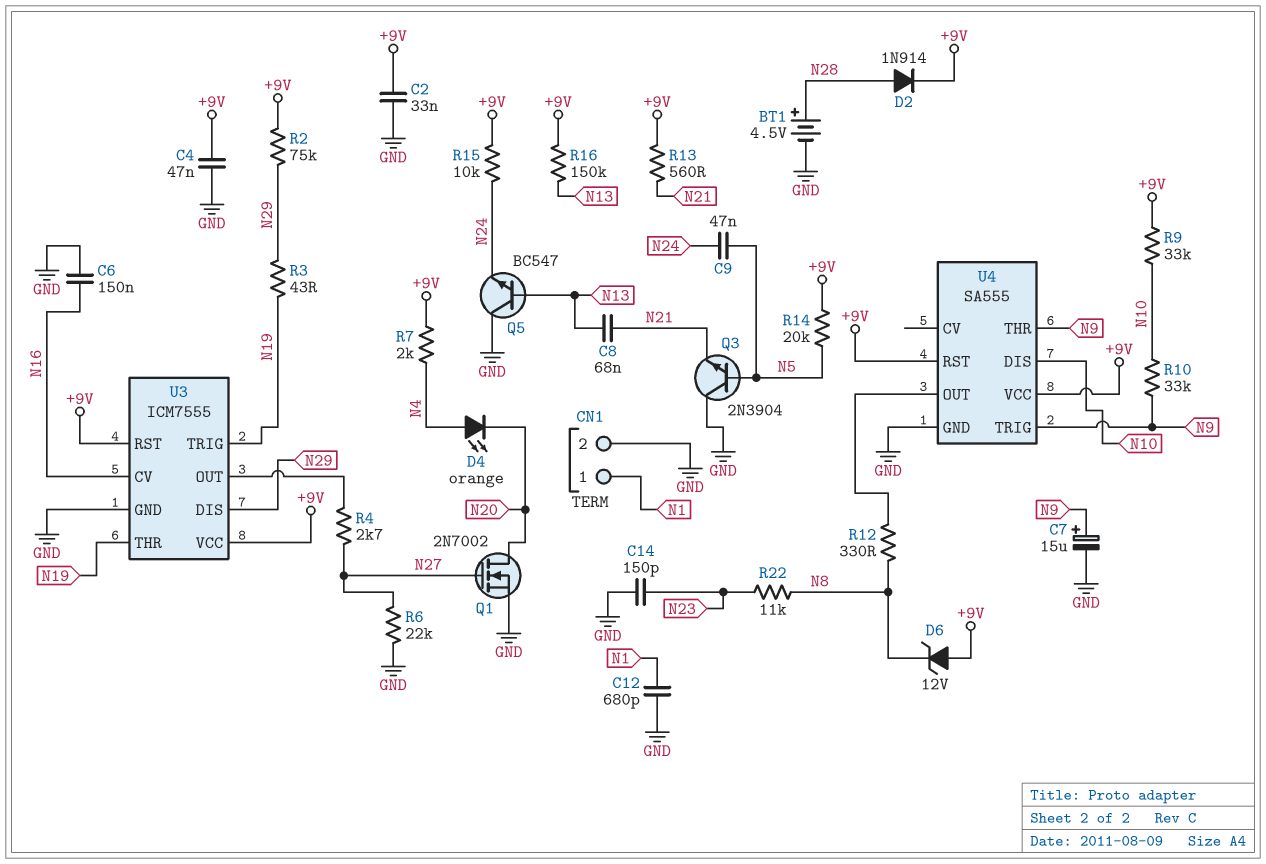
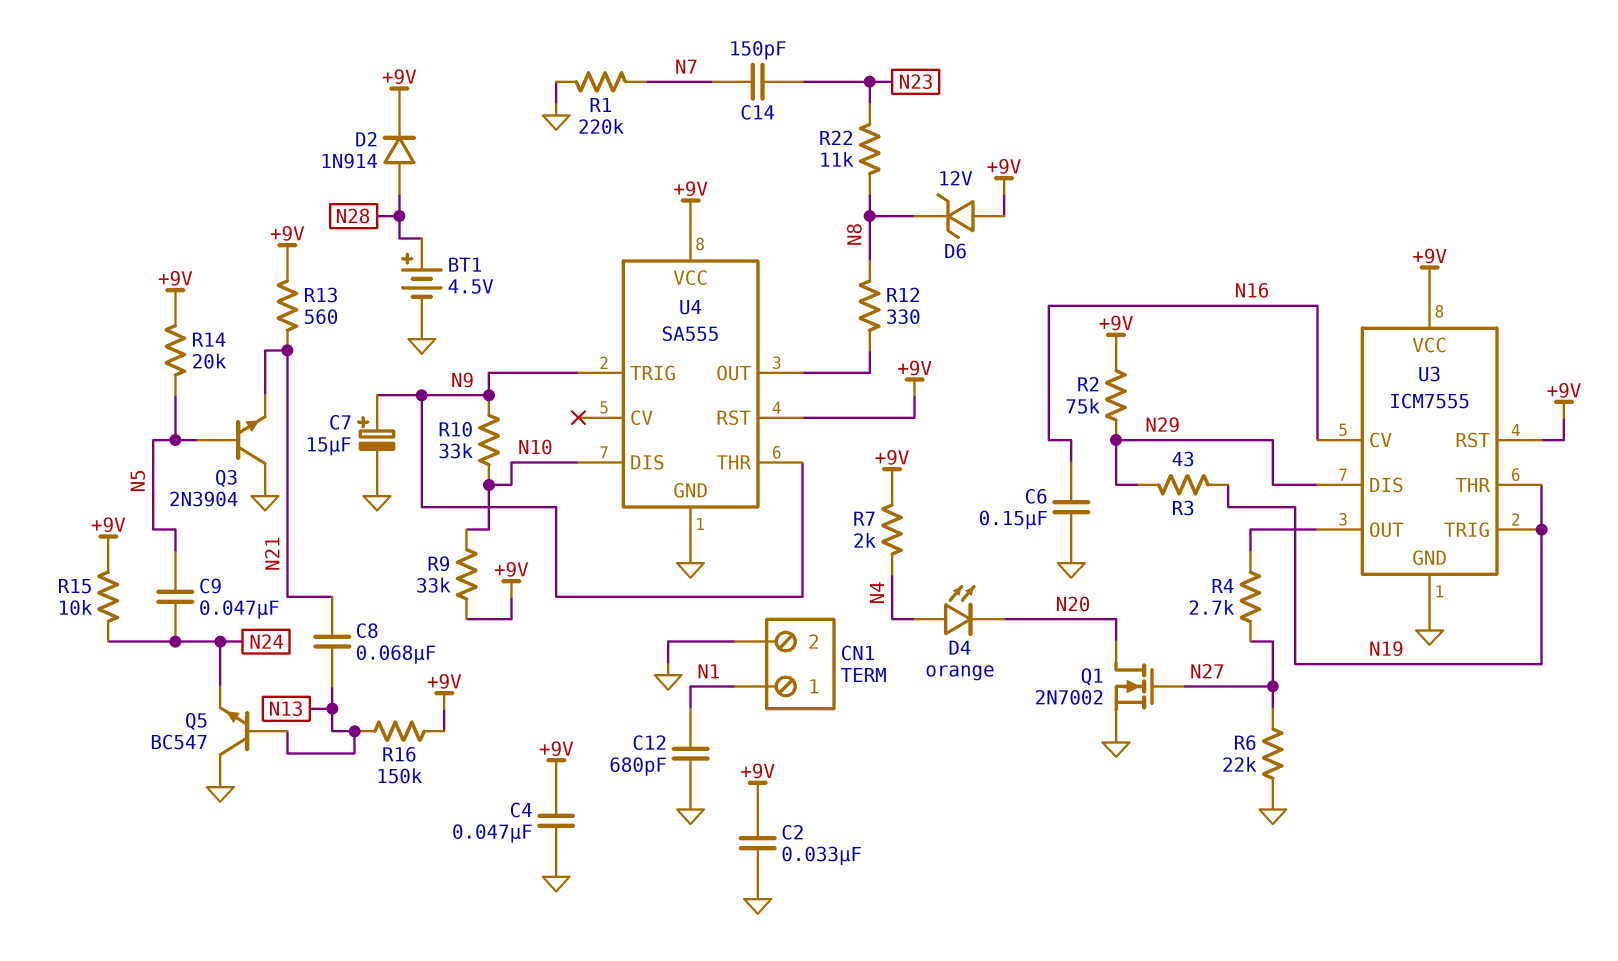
C14: 150pF (GND, N23) -> 150pF (N7, N23)
R1: none -> 220k (GND, N7)

